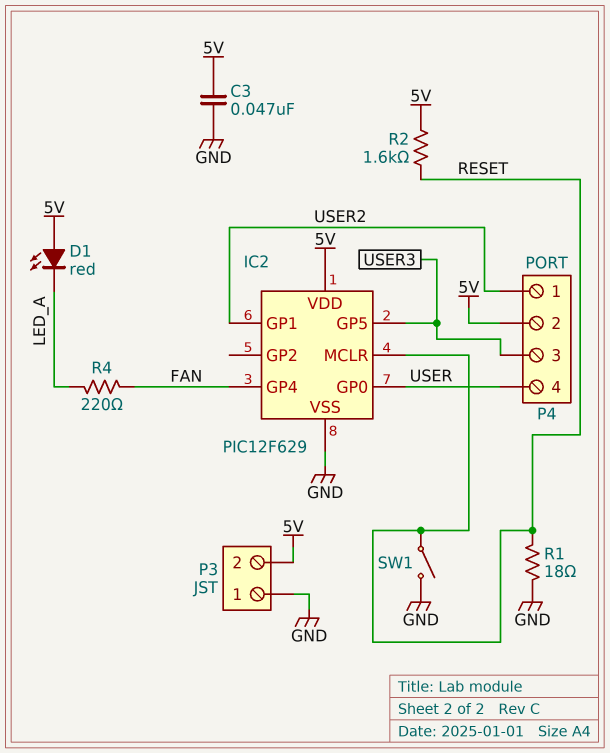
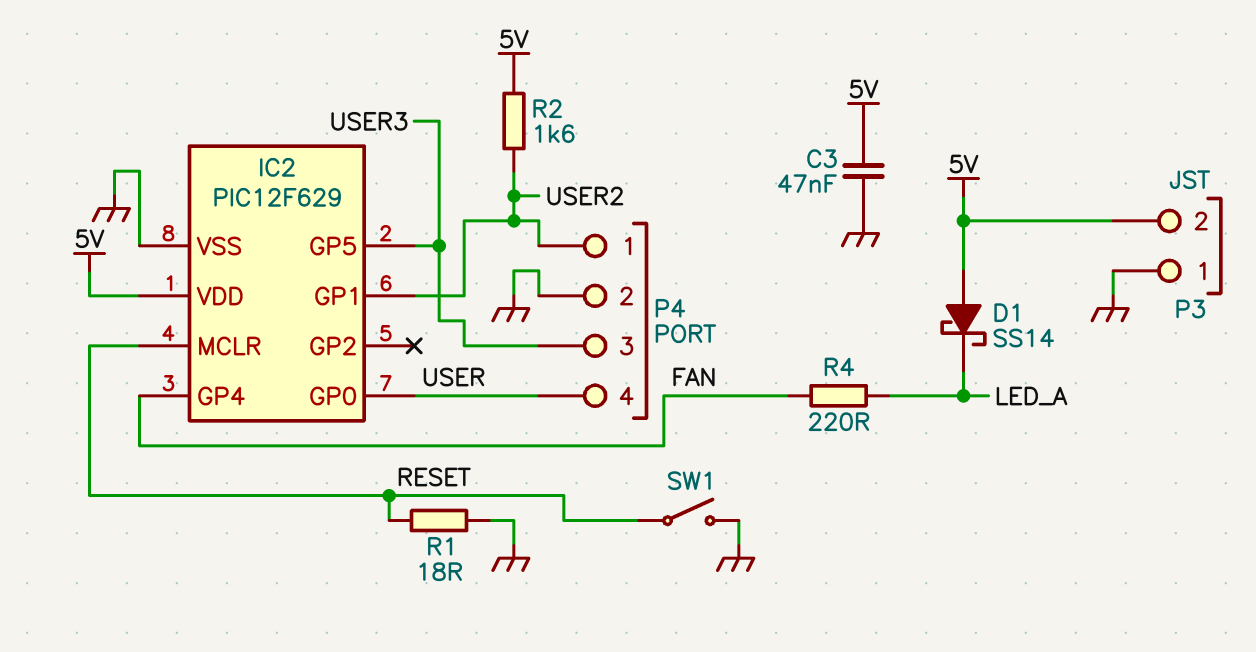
D1: LED red (A 5V, K LED_A) -> schottky SS14 (A 5V, K LED_A)
P4 pin 2: 5V -> GND
R2: 1.6k (5V, RESET) -> 1.6k (5V, USER2)

